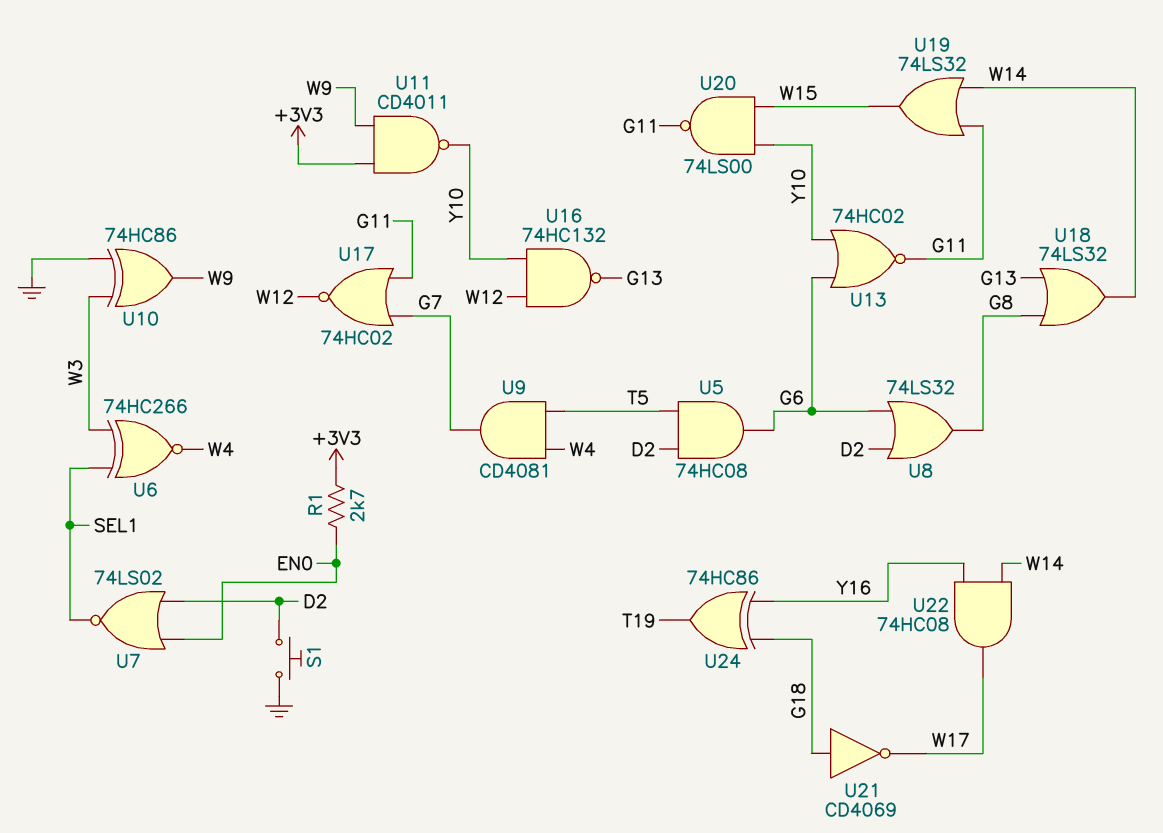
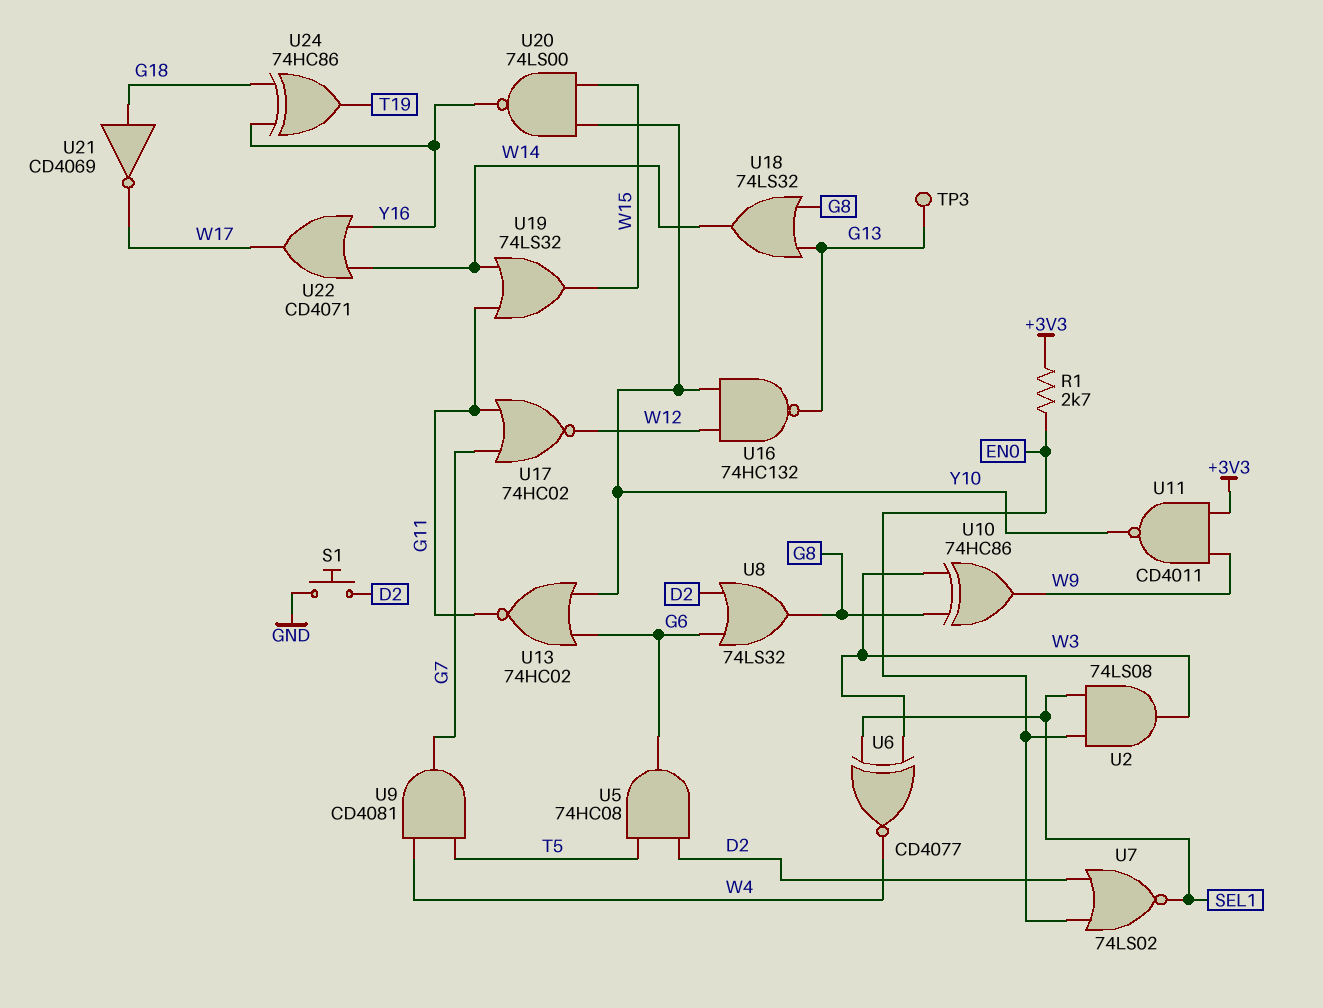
TP3: none -> test point (G13)
U2: none -> AND 74LS08 (in EN0, in SEL1, out W3)
U6: XNOR 74HC266 (in SEL1, in W3, out W4) -> XNOR CD4077 (in SEL1, in W3, out W4)
U10: XOR 74HC86 (in GND, in W3, out W9) -> XOR 74HC86 (in G8, in W3, out W9)
U20: NAND 74LS00 (in W15, in Y10, out G11) -> NAND 74LS00 (in W15, in Y10, out Y16)
U22: AND 74HC08 (in W14, in Y16, out W17) -> OR CD4071 (in W14, in Y16, out W17)

